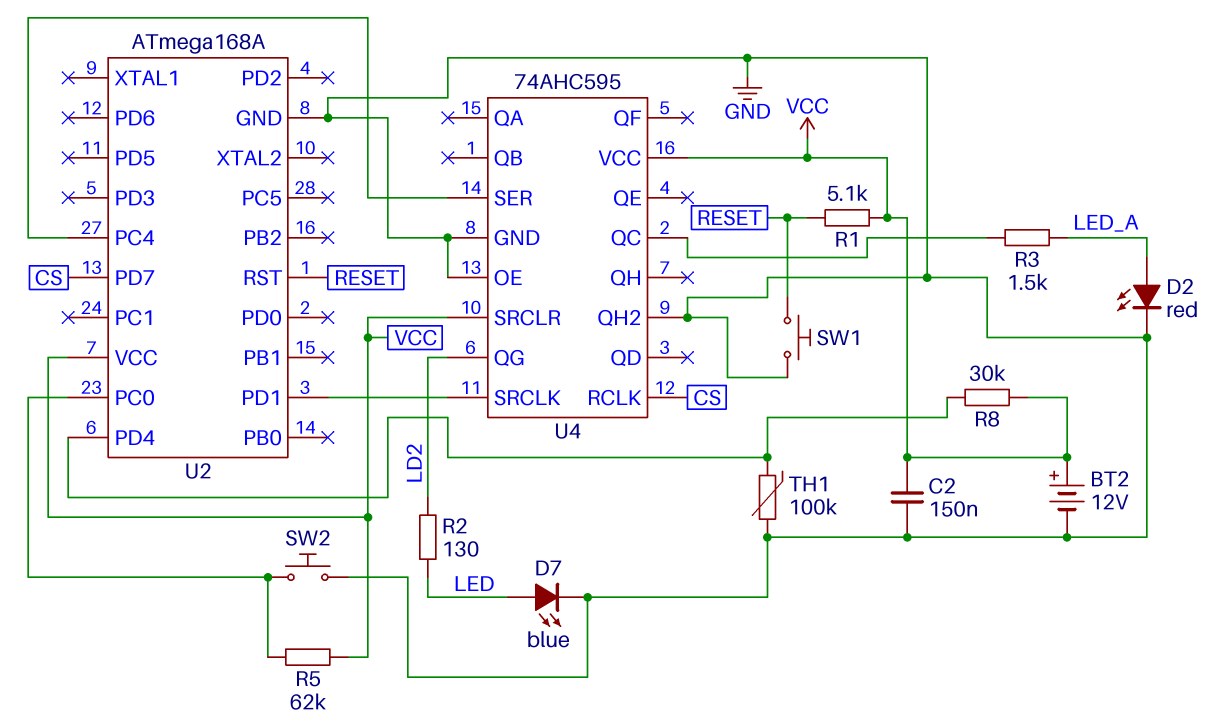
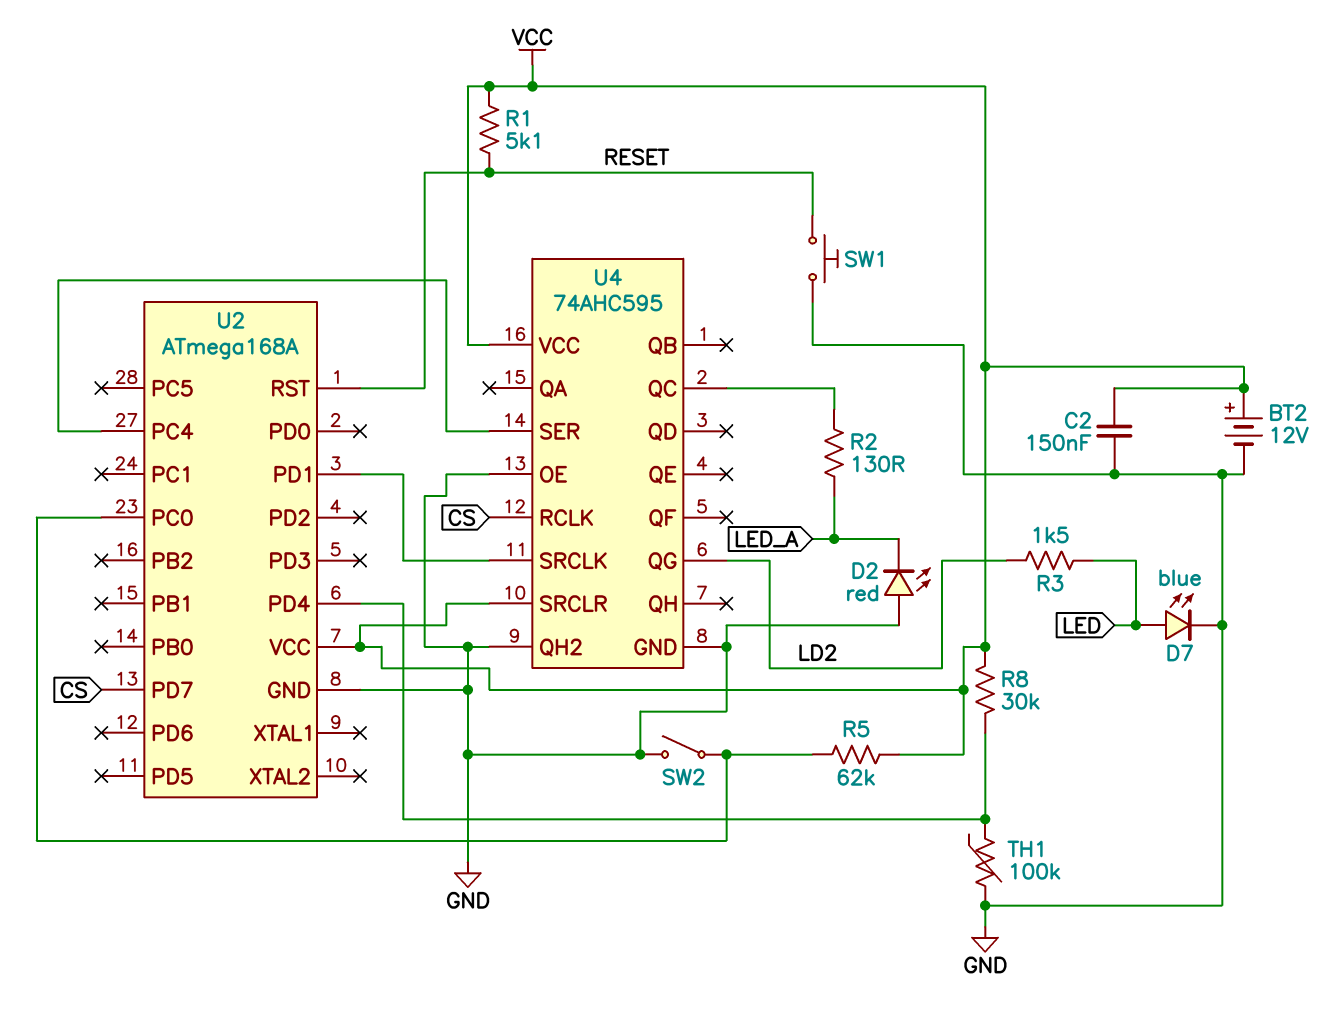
D2: LED red (A LED_A, K GND) -> LED red (A GND, K LED_A)
R2: 130 (LD2, LED) -> 130 (LED_A, U4/QC)
R3: 1.5k (LED_A, U4/QC) -> 1.5k (LD2, LED)
SW2: button (GND, U2/PC0) -> switch (GND, U2/PC0)

